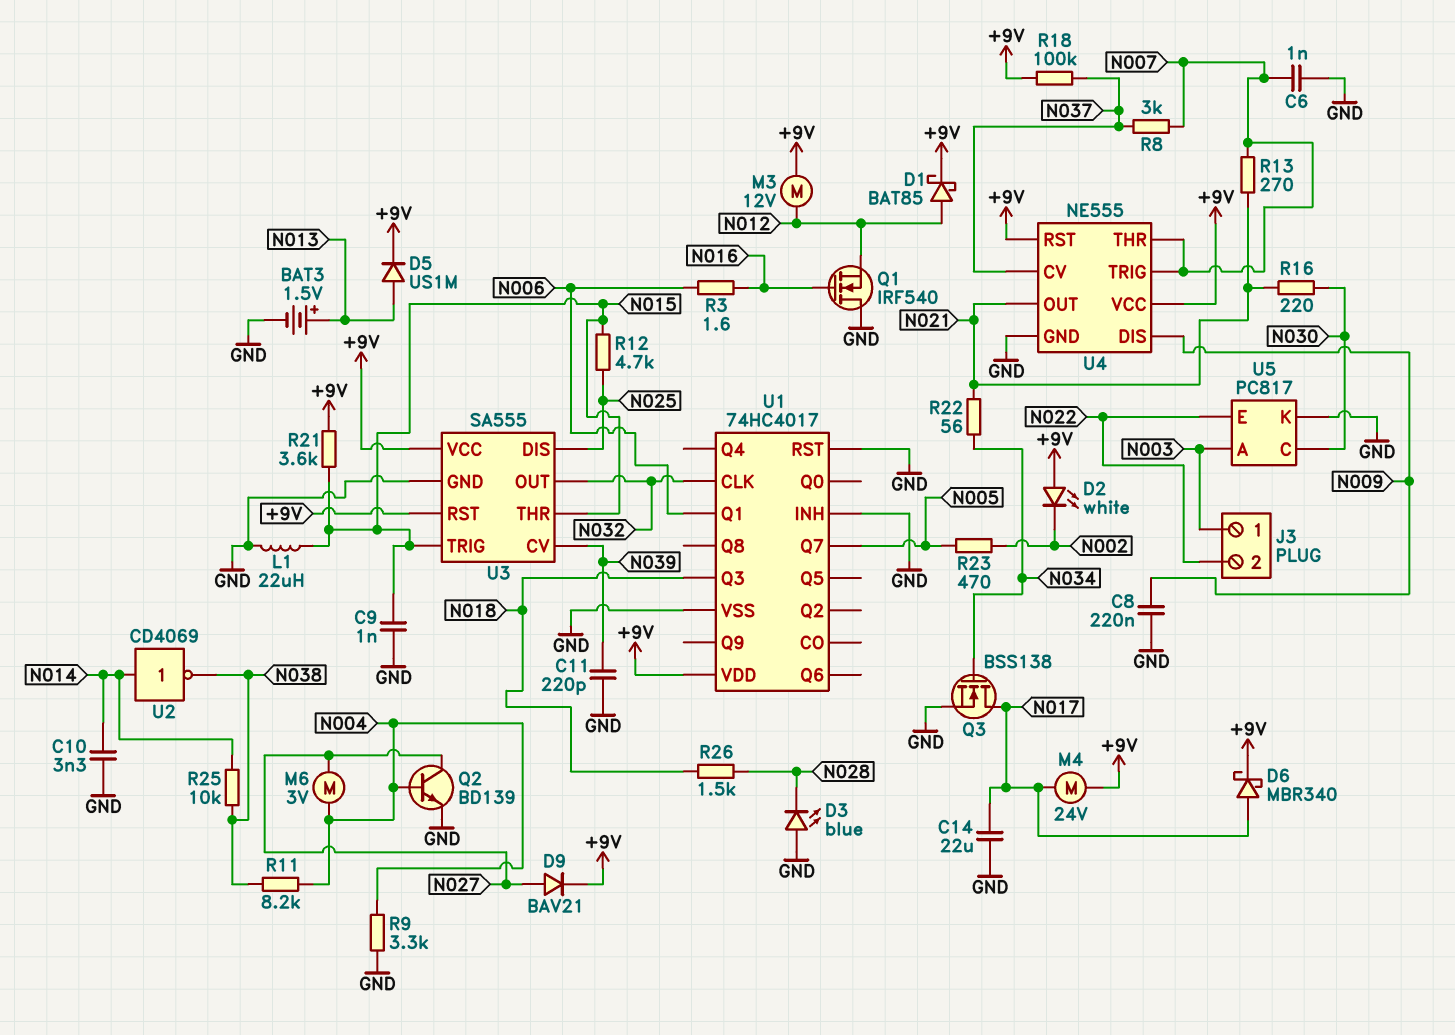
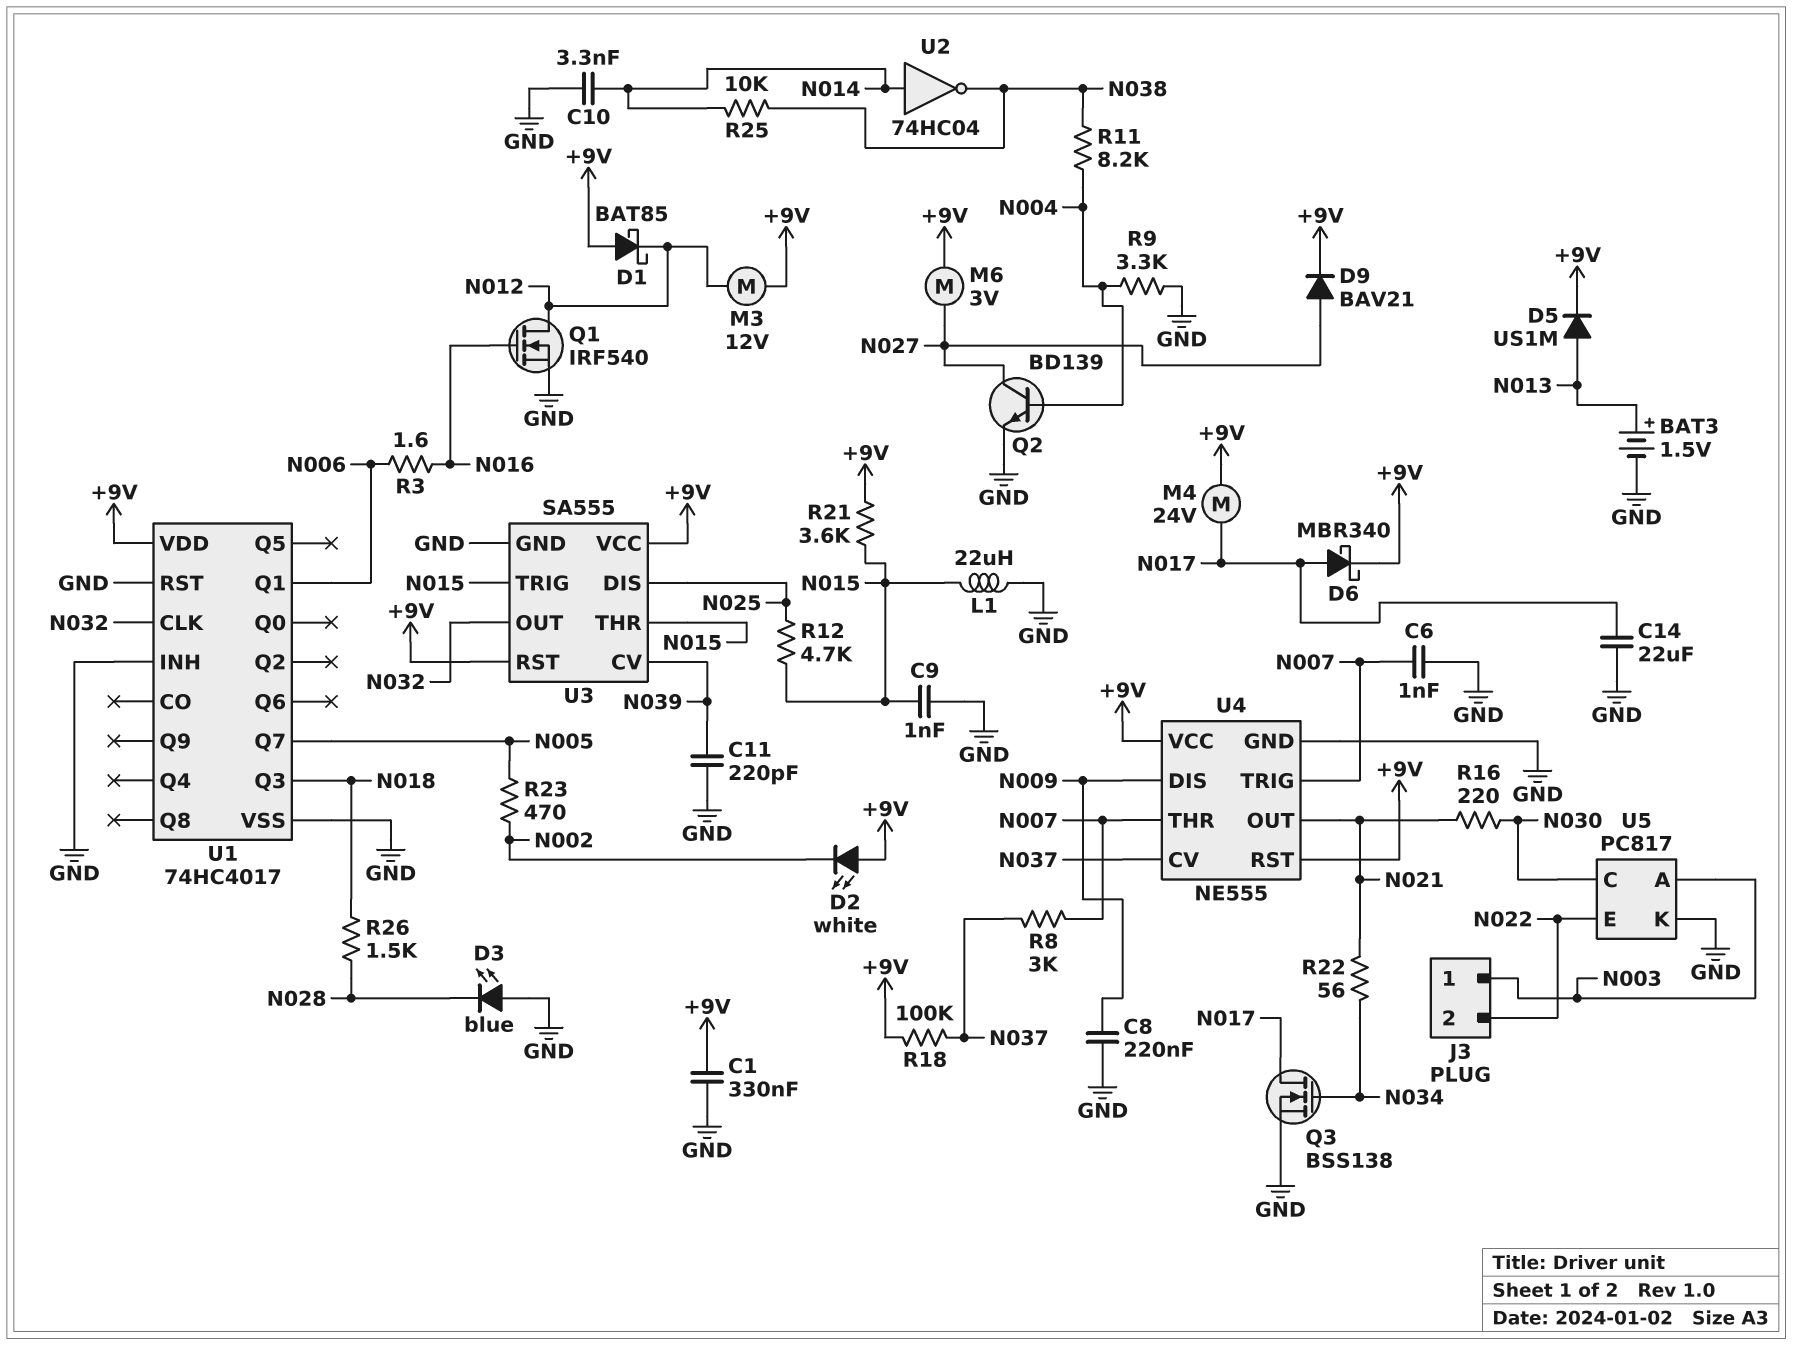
C1: none -> 330nF (+9V, GND)
D1: schottky BAT85 (A N012, K +9V) -> schottky BAT85 (A +9V, K N012)
M6: motor 3V (N004, N027) -> motor 3V (+9V, N027)
Q1: NMOS IRF540 (G N016, D GND, S N012) -> NMOS IRF540 (G N016, D N012, S GND)
R13: 270 (N007, N021) -> none
U2: NOT CD4069 (in N014, out N038) -> NOT 74HC04 (in N014, out N038)

